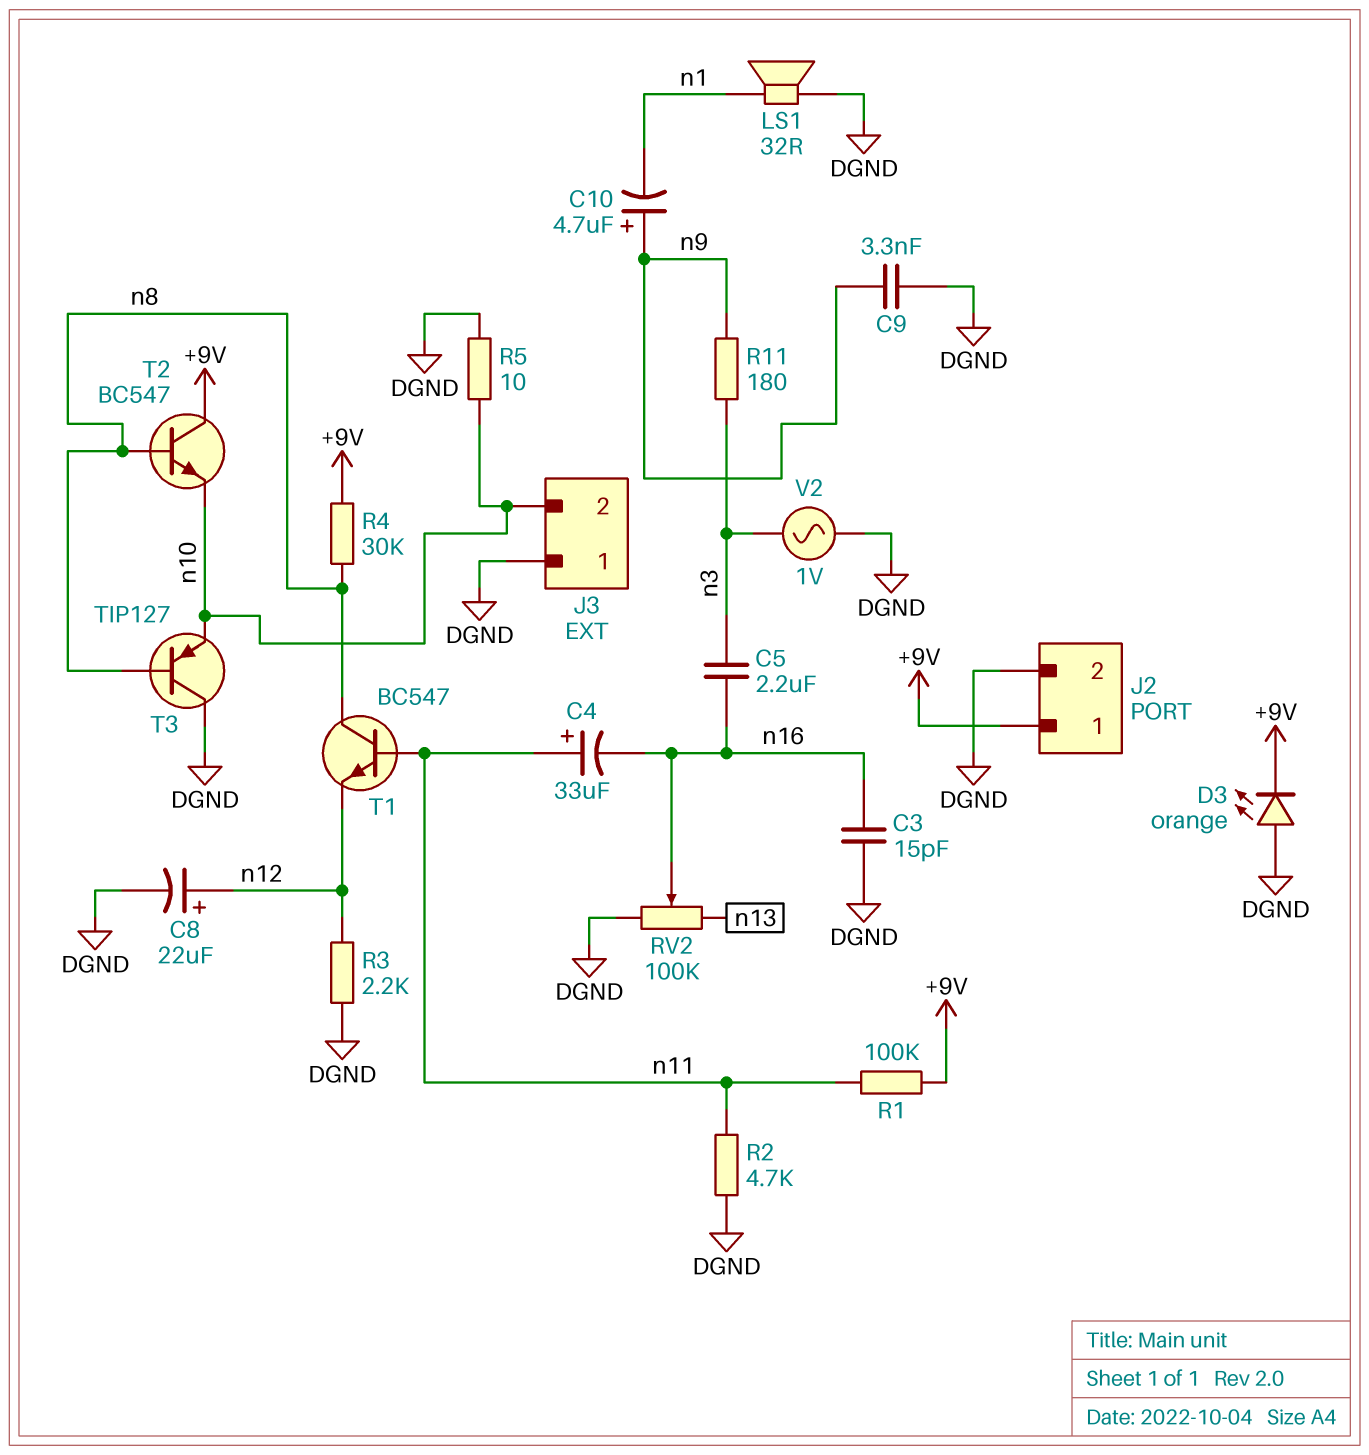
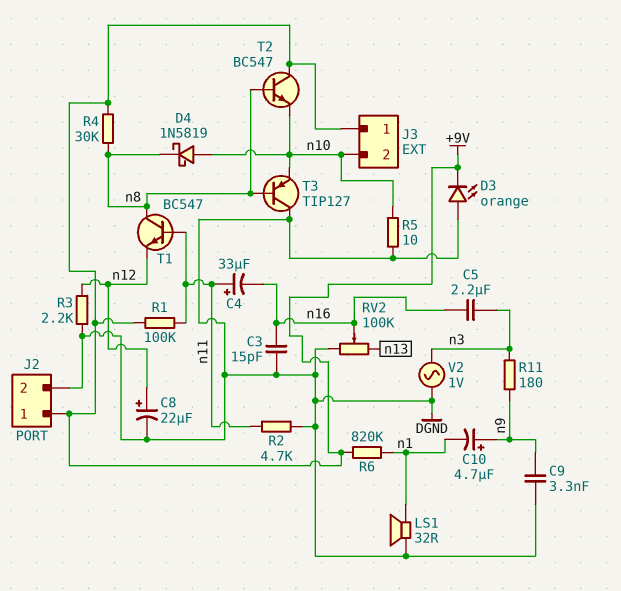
D4: none -> schottky 1N5819 (A n10, K n8)
J3 pin 1: DGND -> +9V
R6: none -> 820k (+9V, n1)

